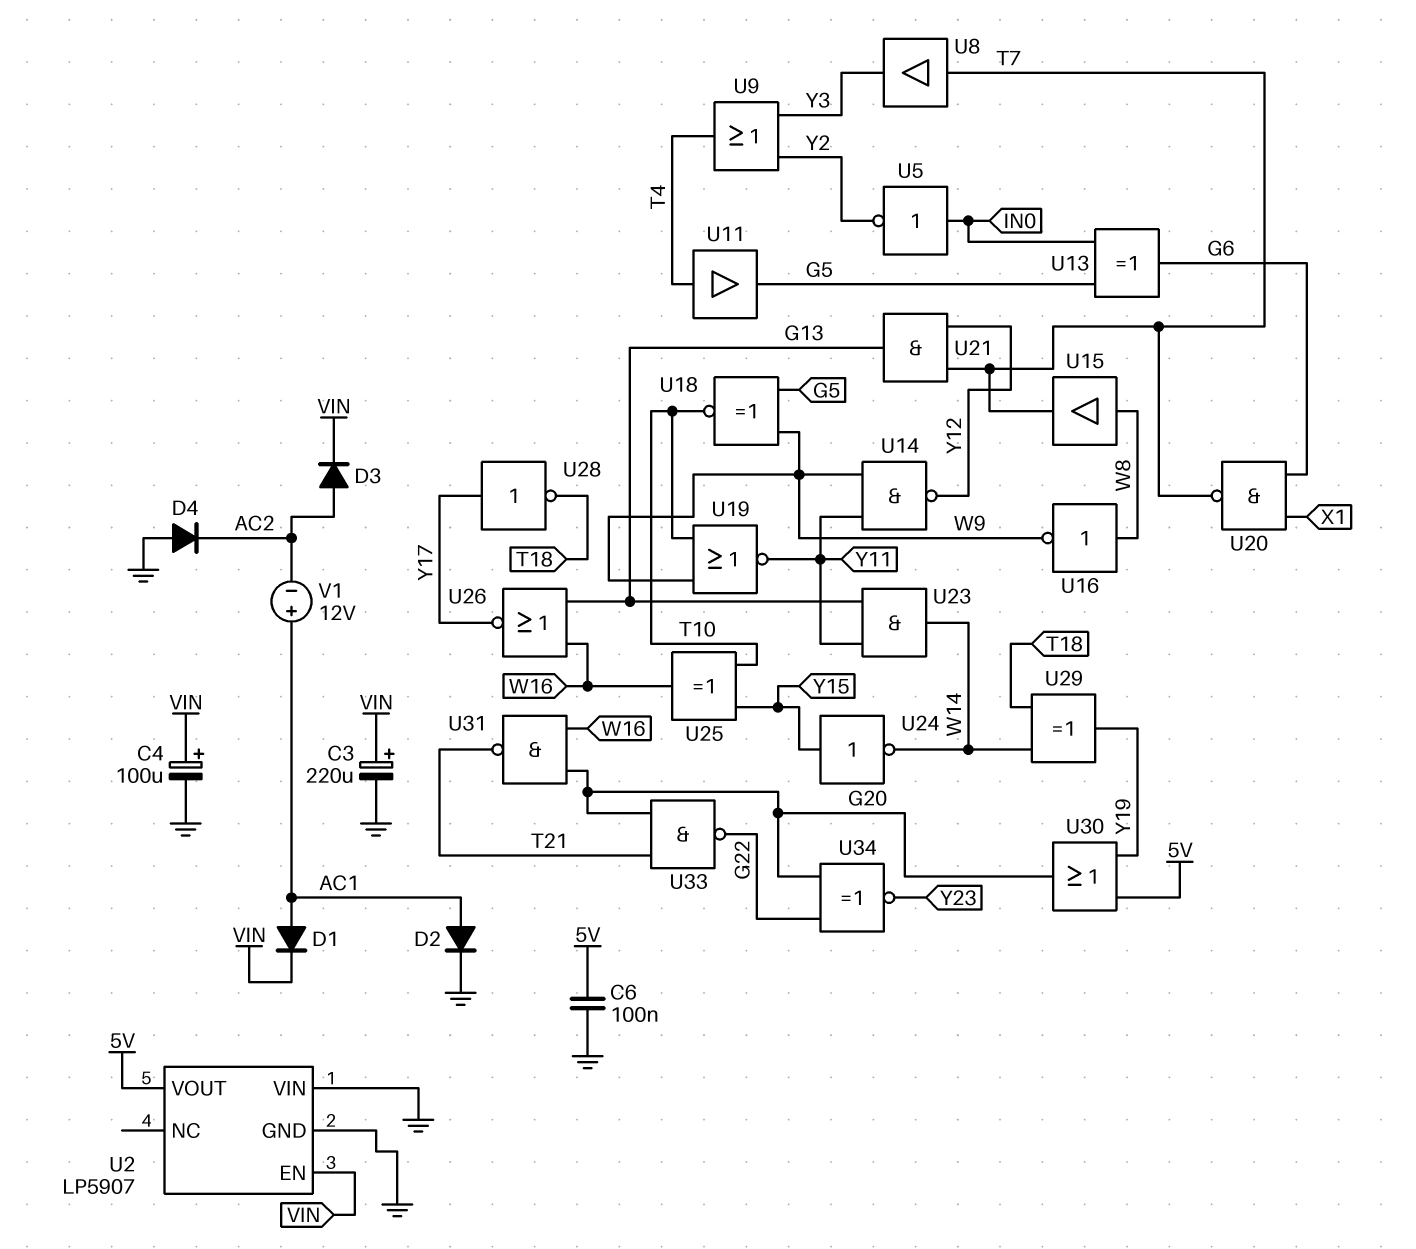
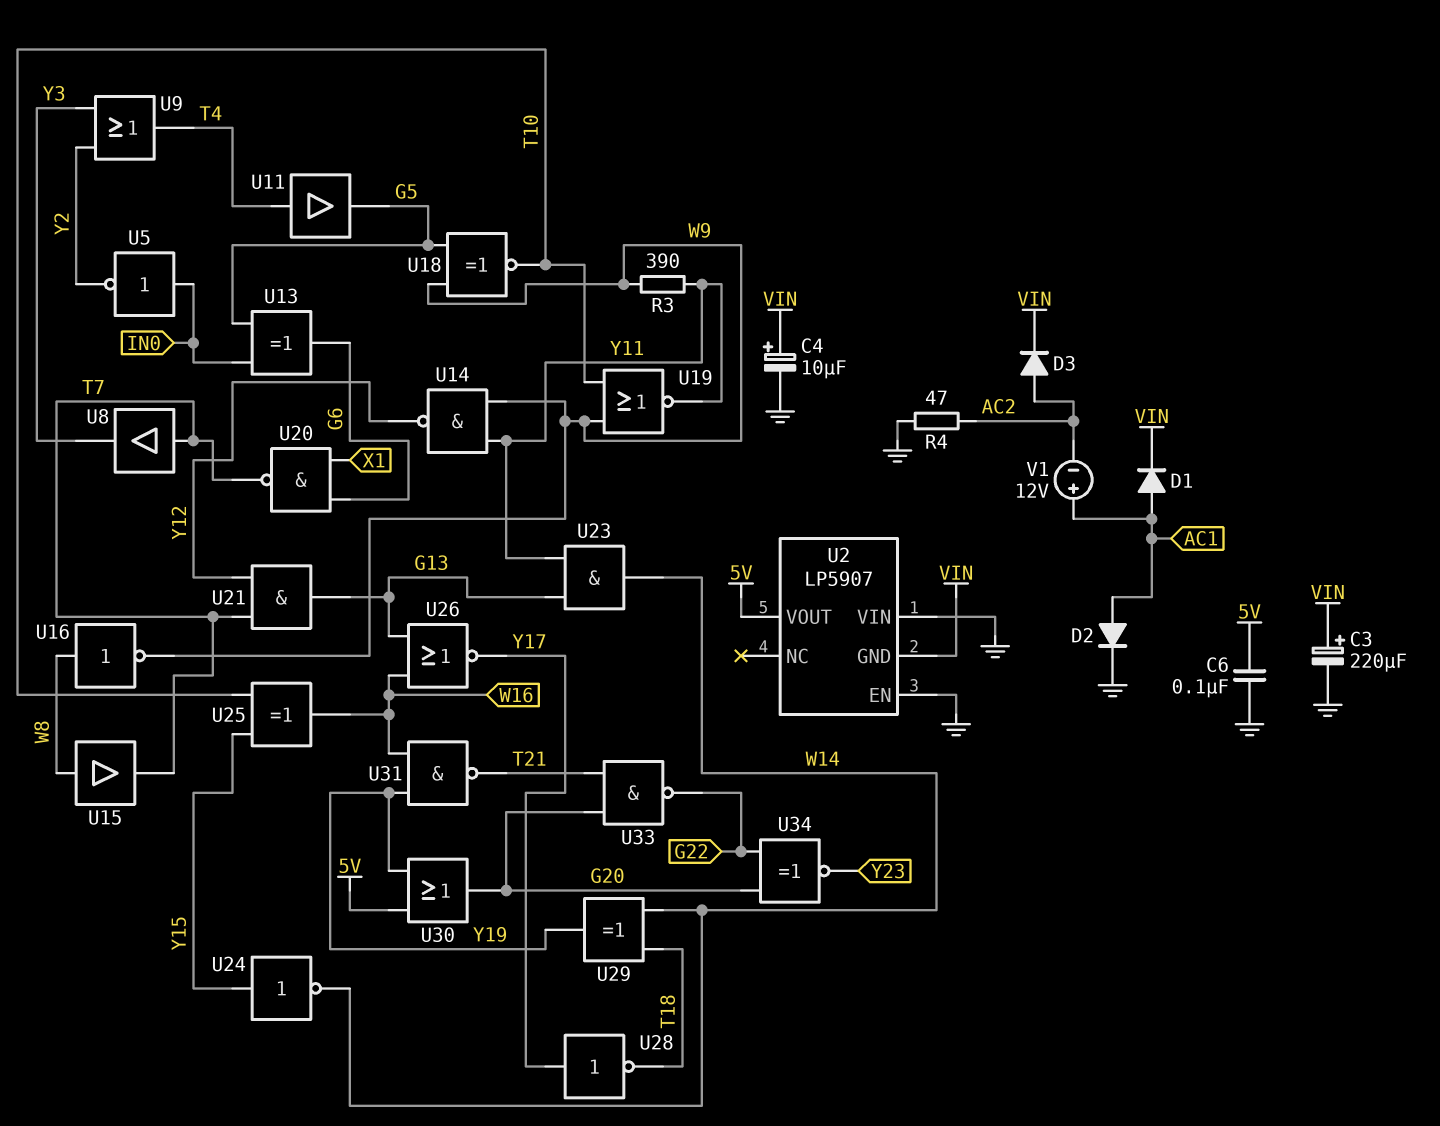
C4: 100uF (plus VIN, minus GND) -> 10uF (plus VIN, minus GND)
D4: diode (A GND, K AC2) -> none
R3: none -> 390 (W9, Y11)
R4: none -> 47 (AC2, GND)
U2 pin EN: VIN -> GND
U2 pin GND: GND -> VIN
U31: NAND (in G20, in W16, out T21) -> NAND (in W16, in Y19, out T21)

